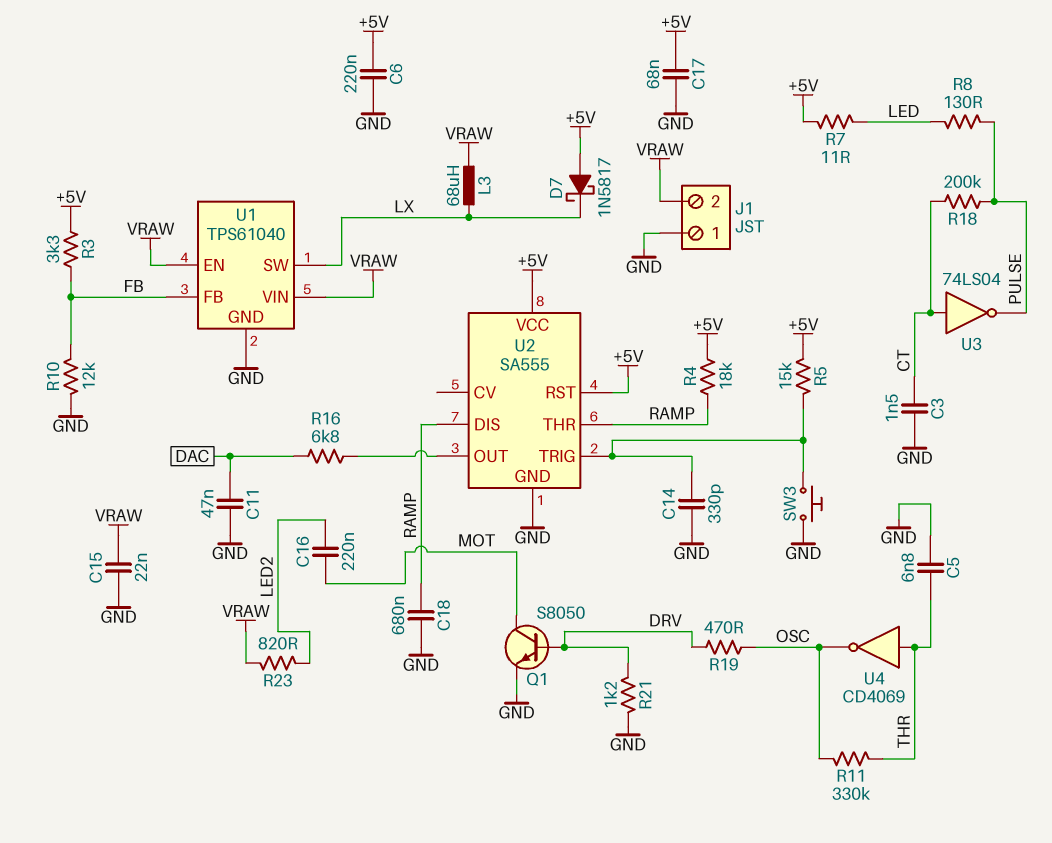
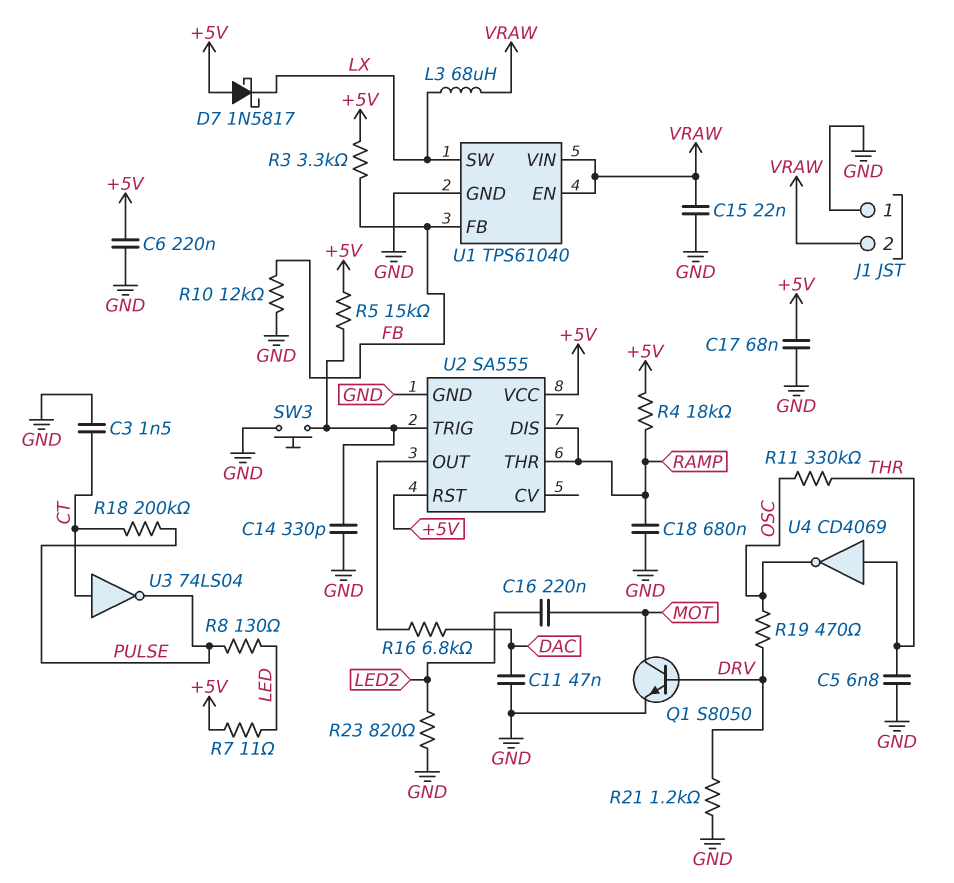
R23: 820 (LED2, VRAW) -> 820 (GND, LED2)

